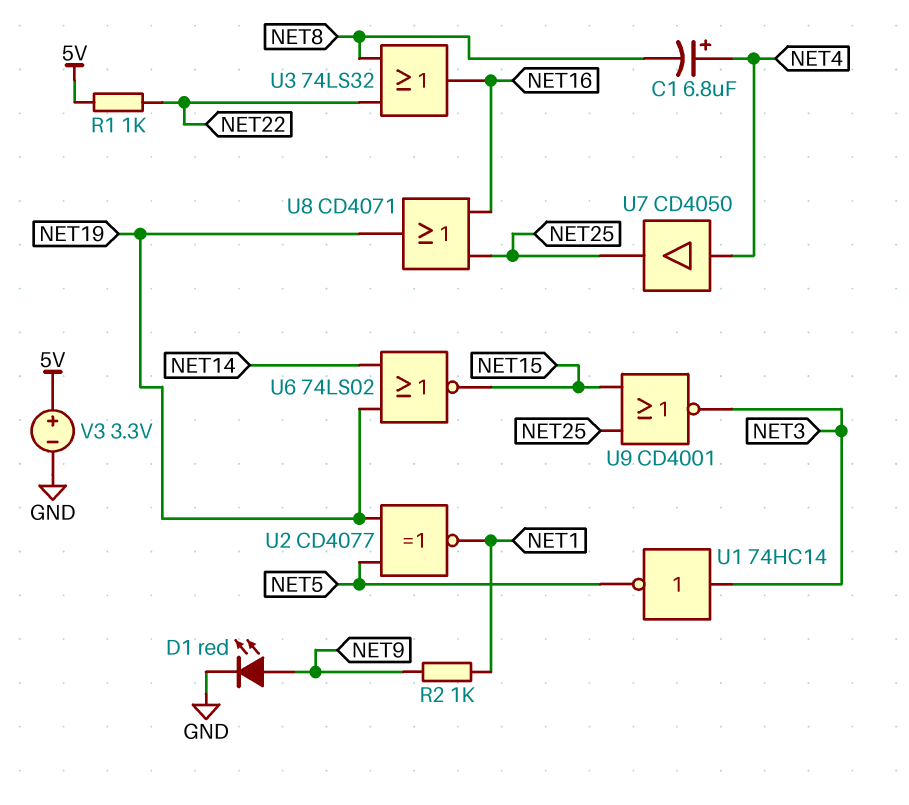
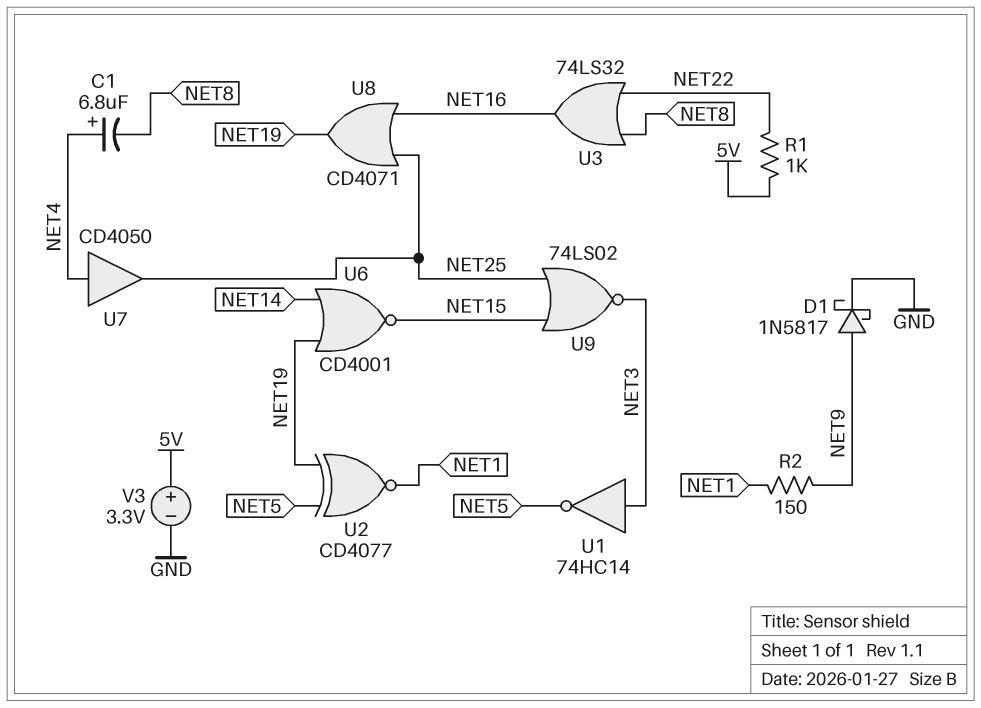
D1: LED red (A NET9, K GND) -> schottky 1N5817 (A NET9, K GND)
R2: 1k (NET1, NET9) -> 150 (NET1, NET9)
U6: NOR 74LS02 (in NET14, in NET19, out NET15) -> NOR CD4001 (in NET14, in NET19, out NET15)
U9: NOR CD4001 (in NET15, in NET25, out NET3) -> NOR 74LS02 (in NET15, in NET25, out NET3)

